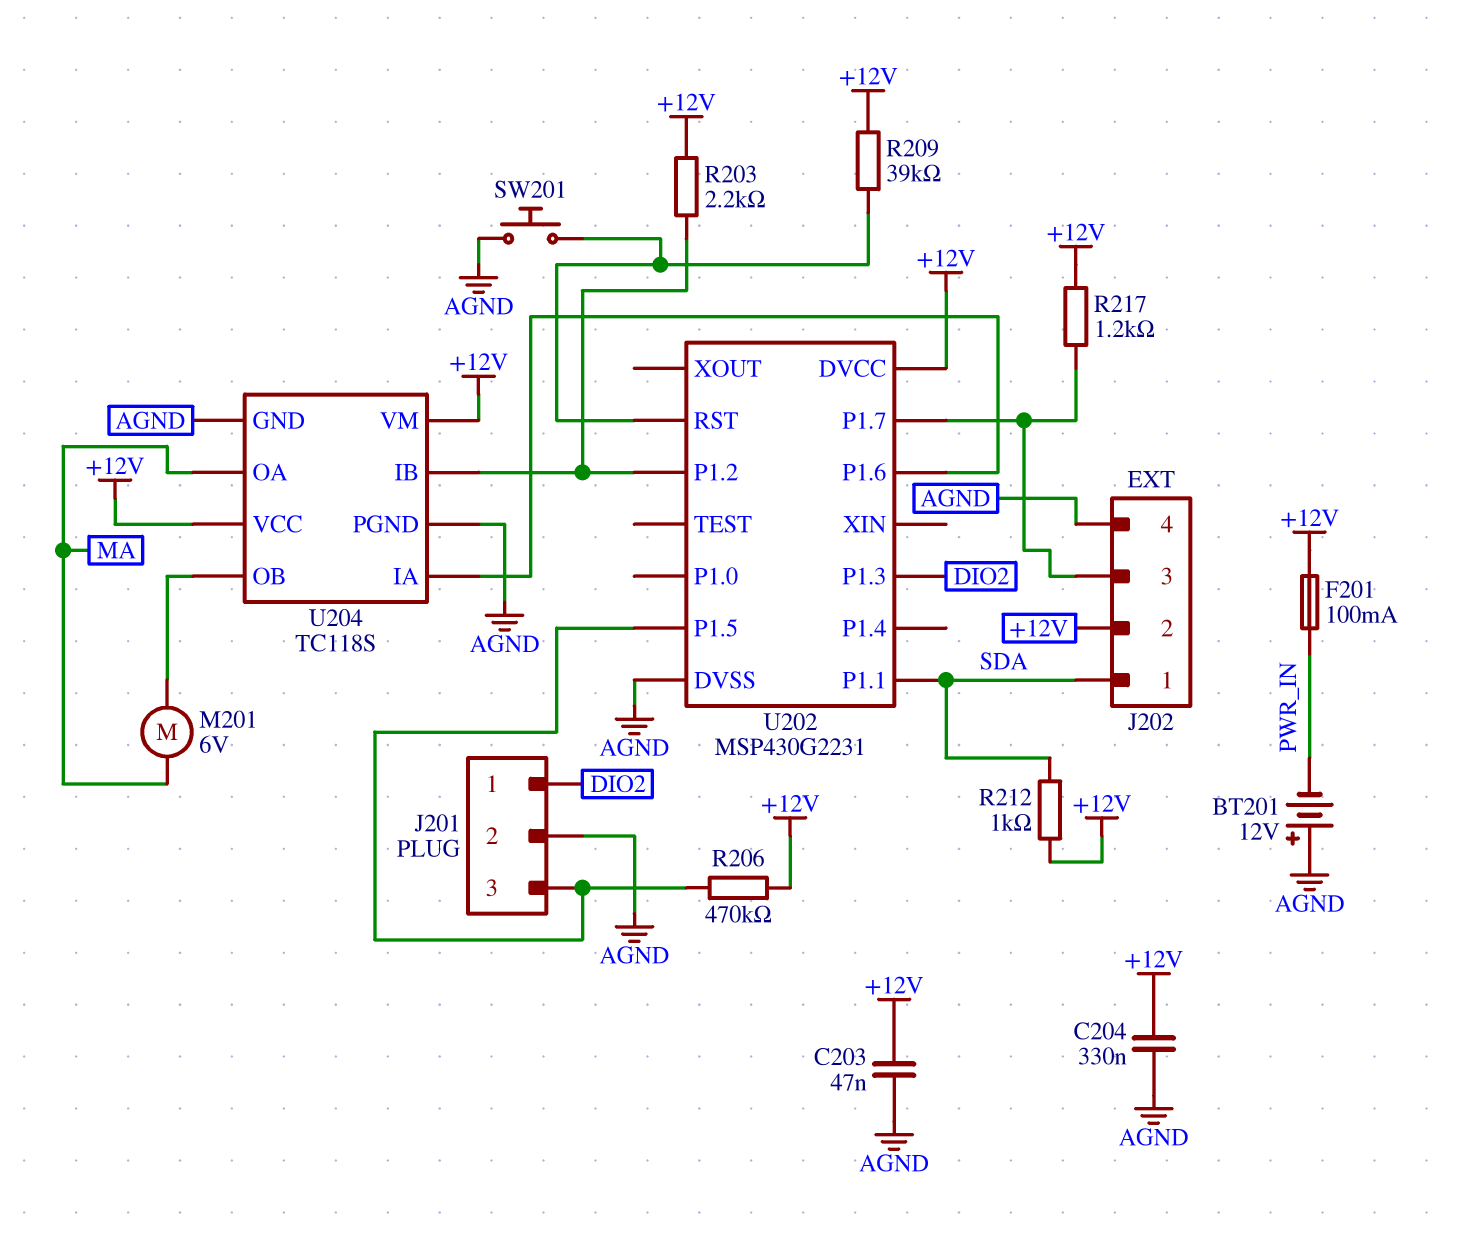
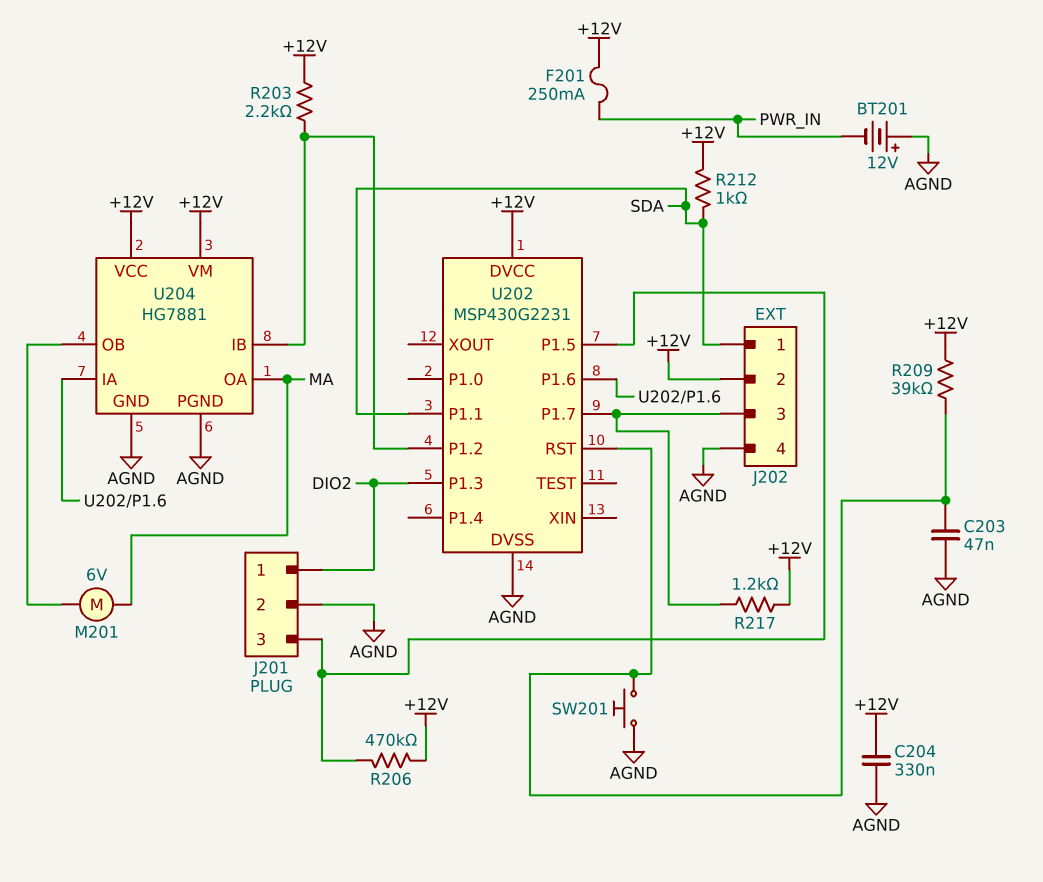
C203: 47nF (+12V, AGND) -> 47nF (AGND, U202/RST)
F201: 100mA (+12V, PWR_IN) -> 250mA (+12V, PWR_IN)
U204: TC118S -> HG7881

